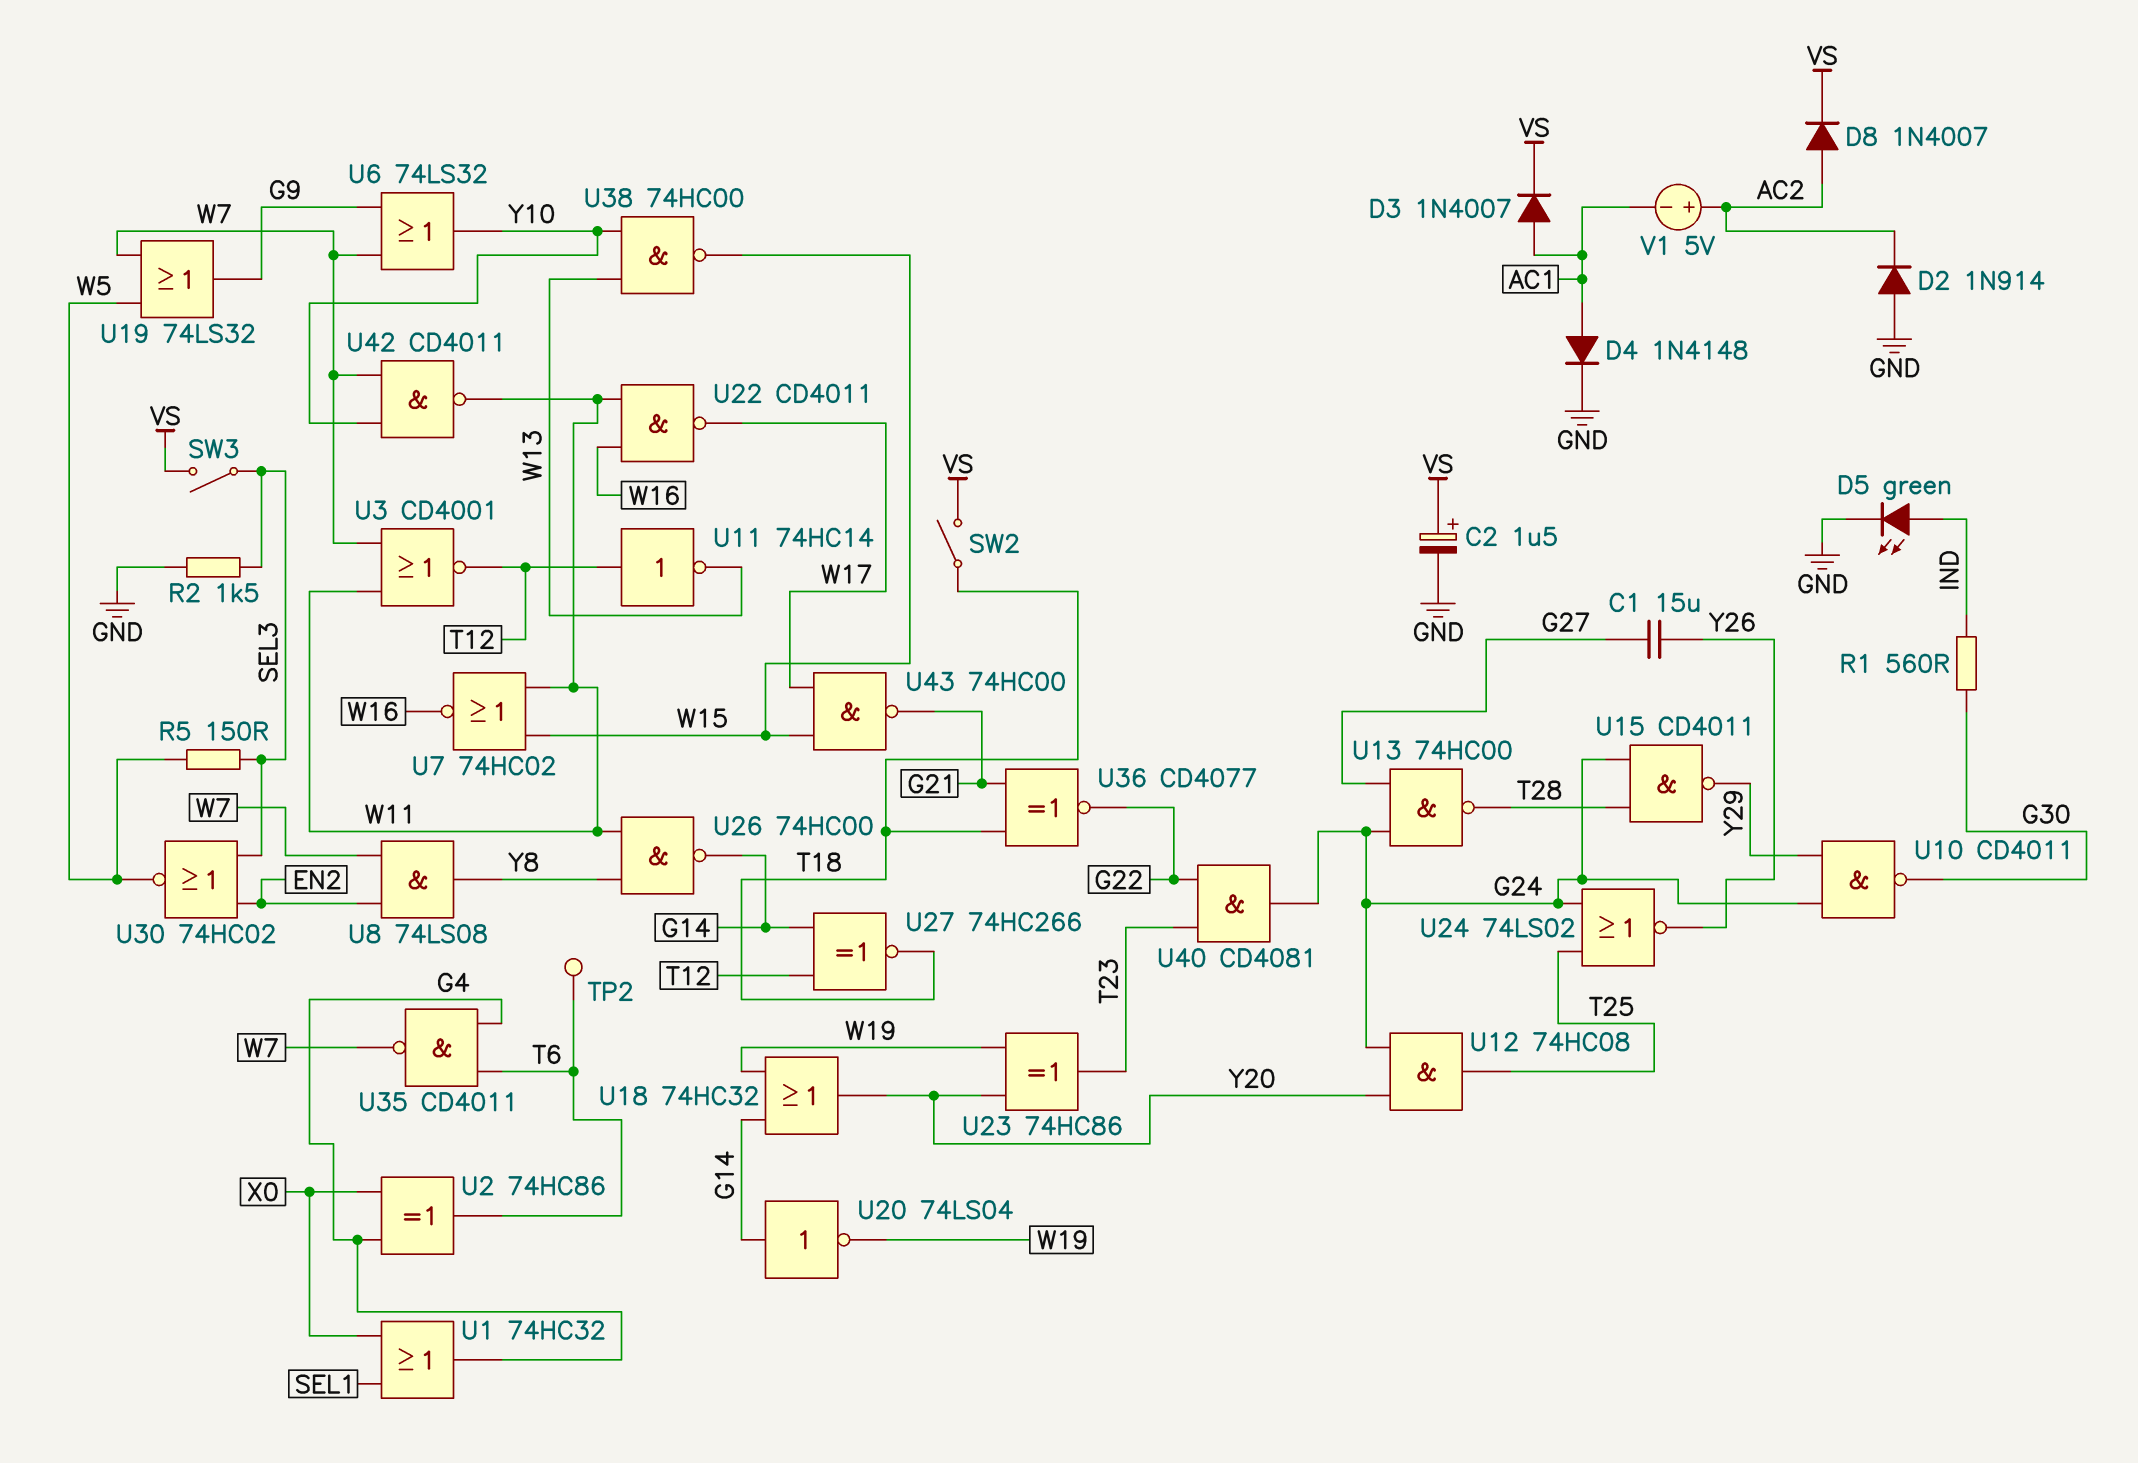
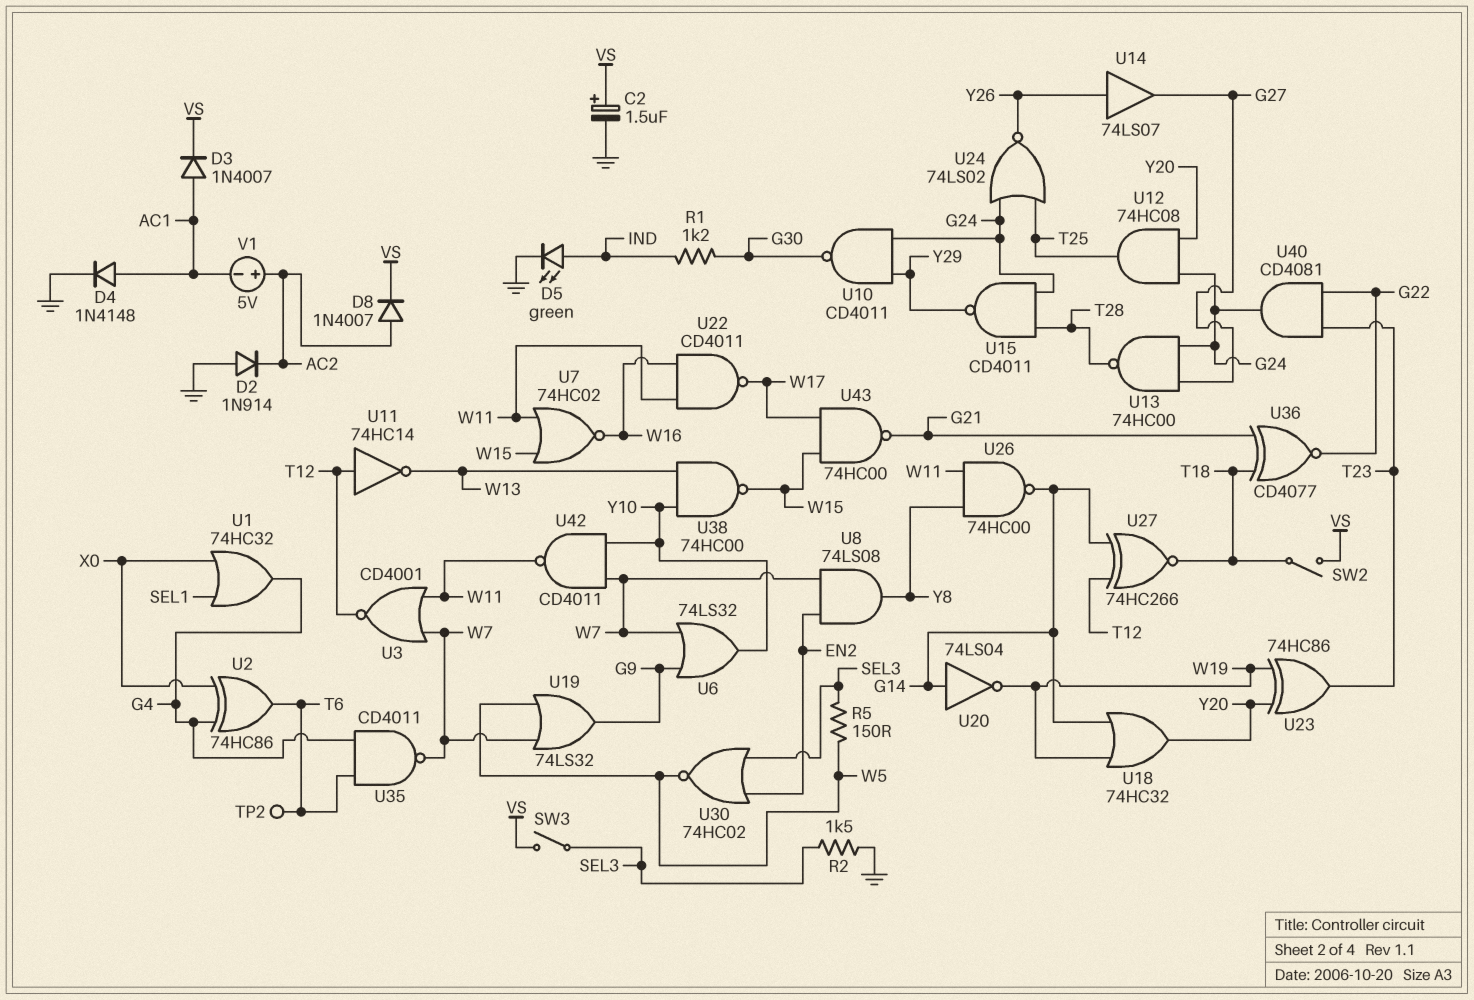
C1: 15uF (G27, Y26) -> none
R1: 560 (G30, IND) -> 1.2k (G30, IND)
U14: none -> buffer 74LS07 (in Y26, out G27)

